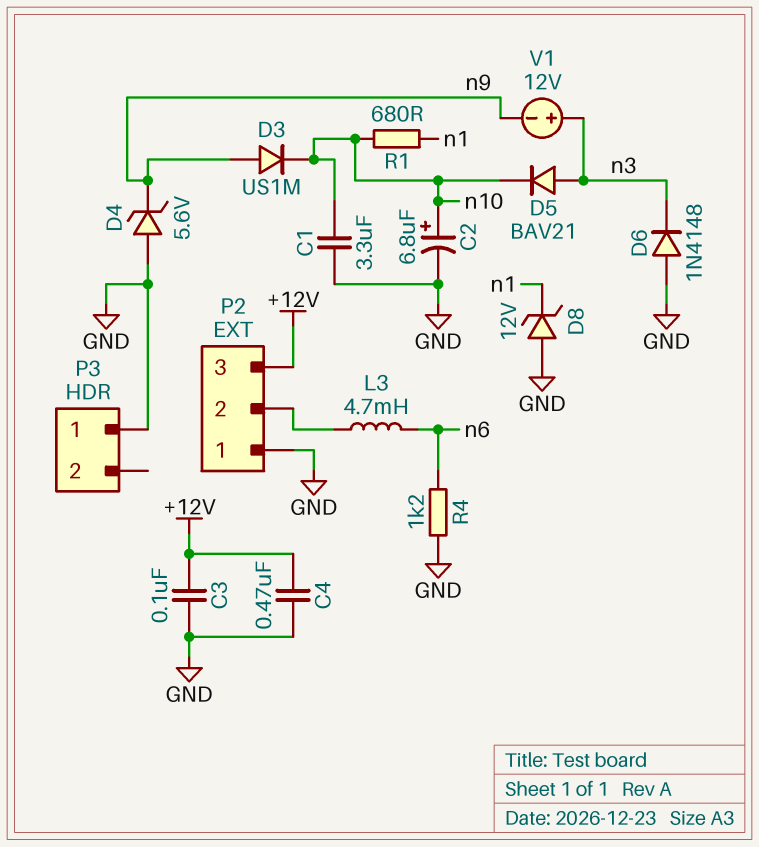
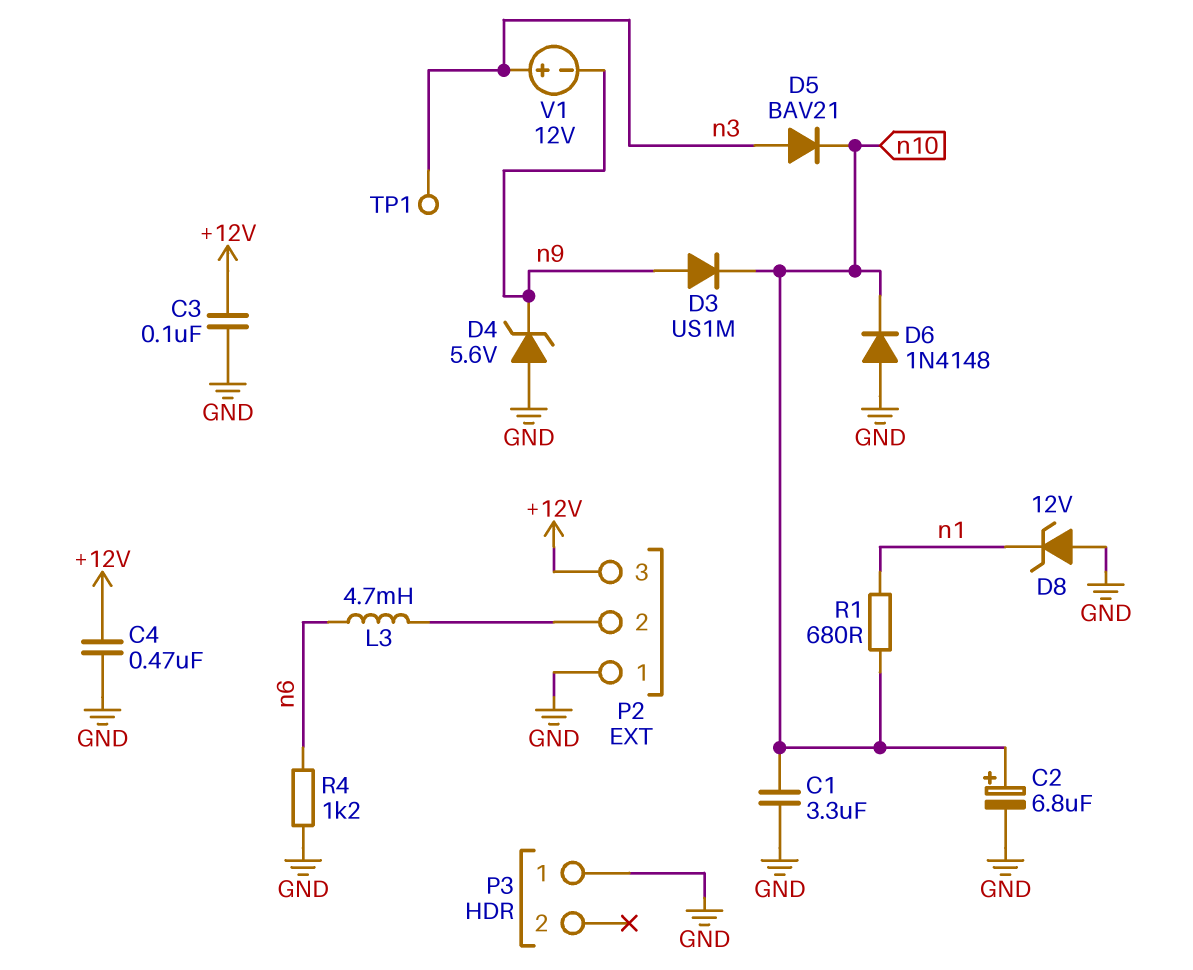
D6: diode 1N4148 (A GND, K n3) -> diode 1N4148 (A GND, K n10)
TP1: none -> test point (n3)

